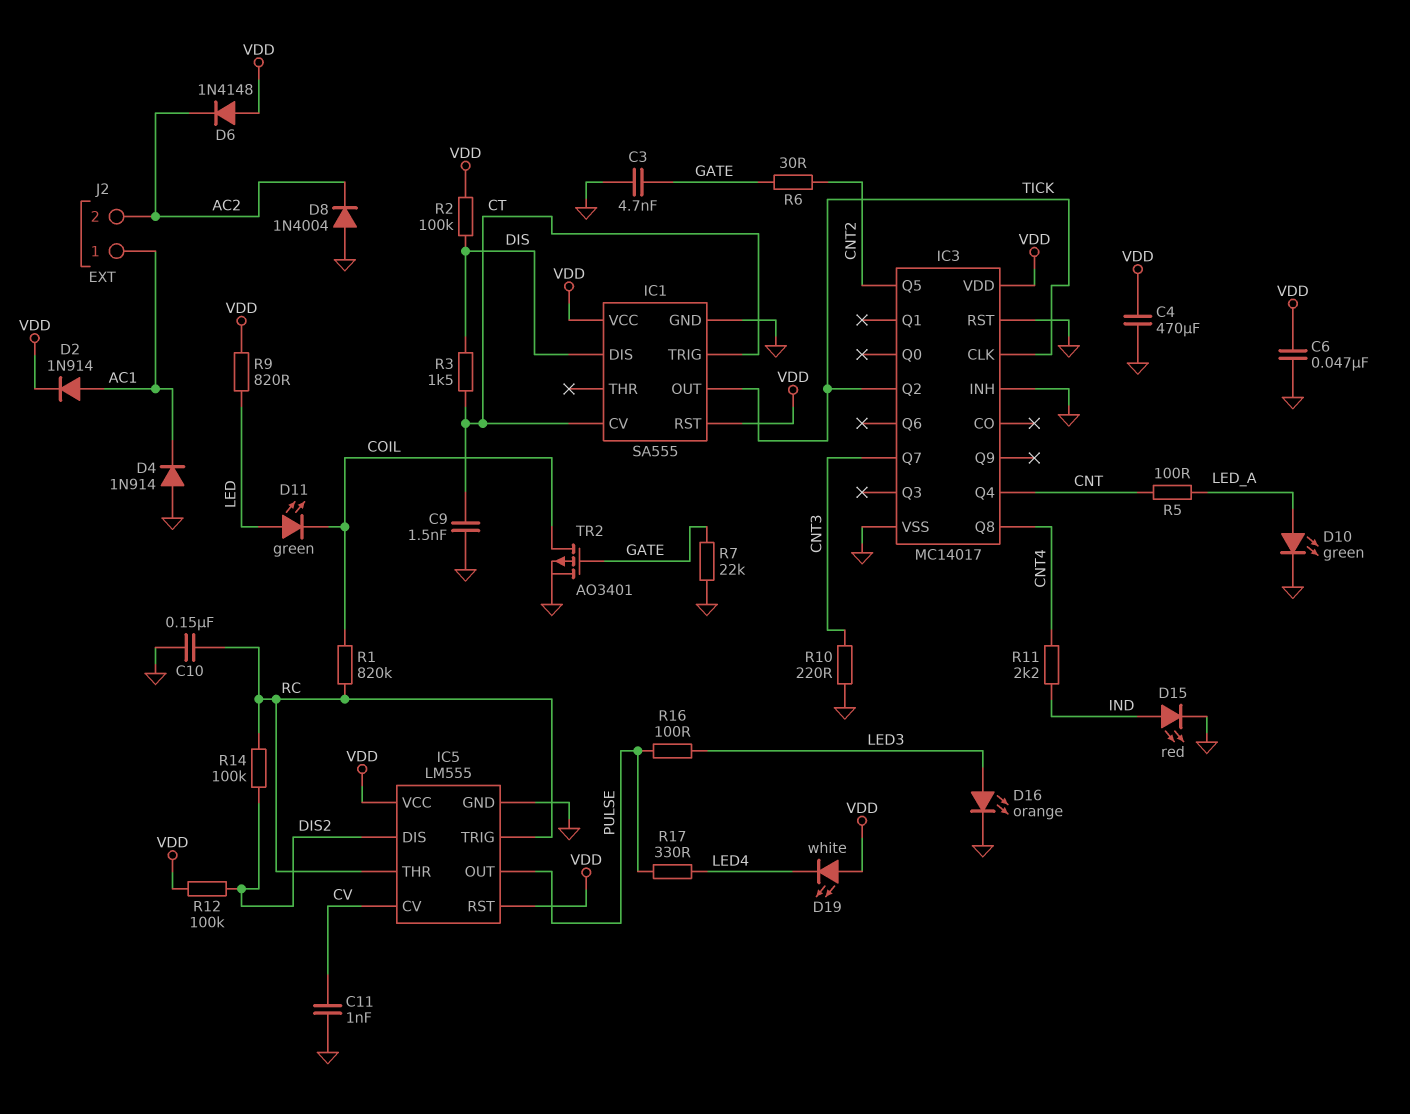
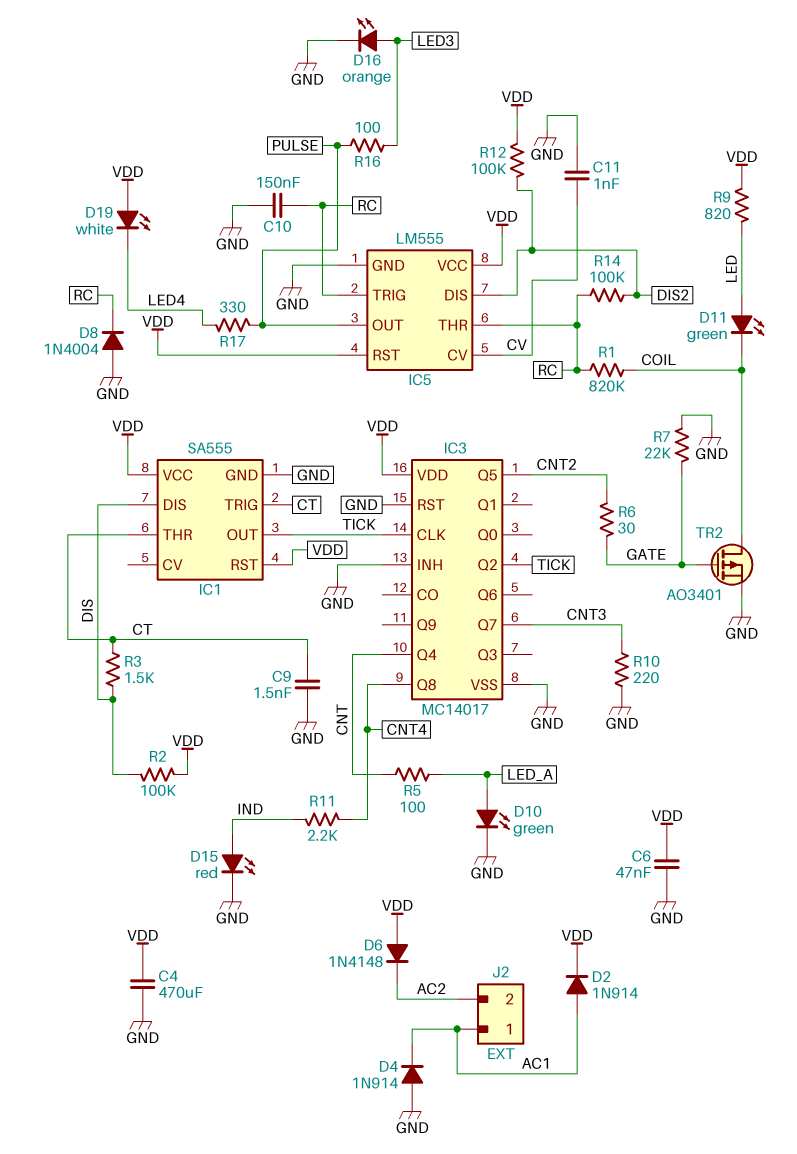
C3: 4.7nF (GATE, GND) -> none
D8: diode 1N4004 (A GND, K AC2) -> diode 1N4004 (A GND, K RC)
IC1 pin CV: CT -> none
IC1 pin THR: none -> CT

